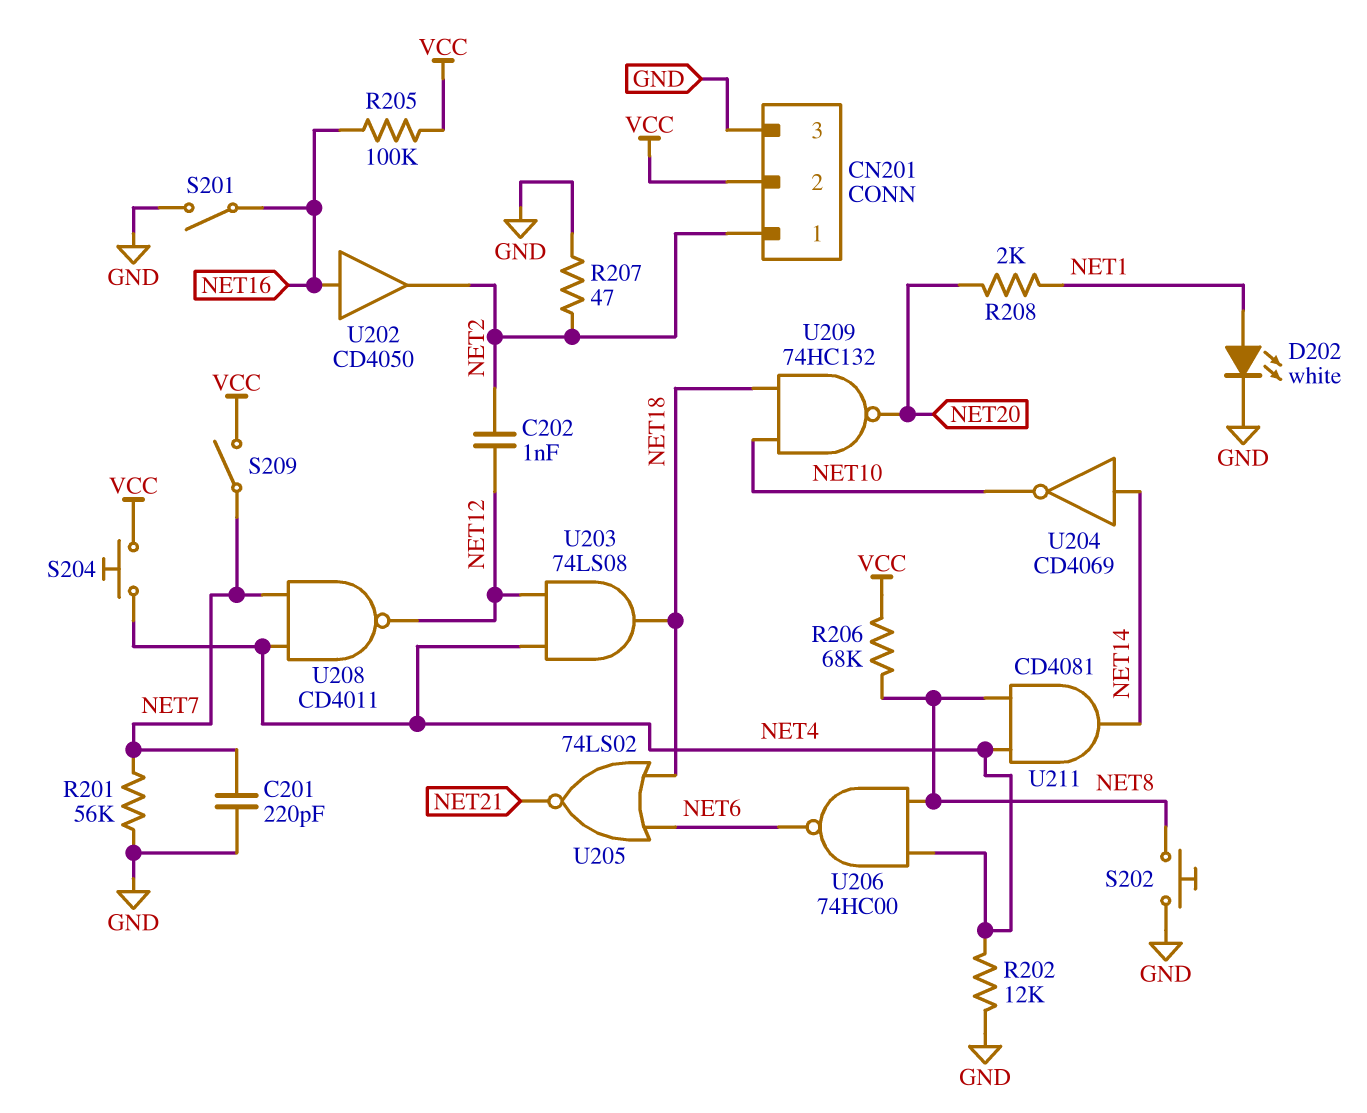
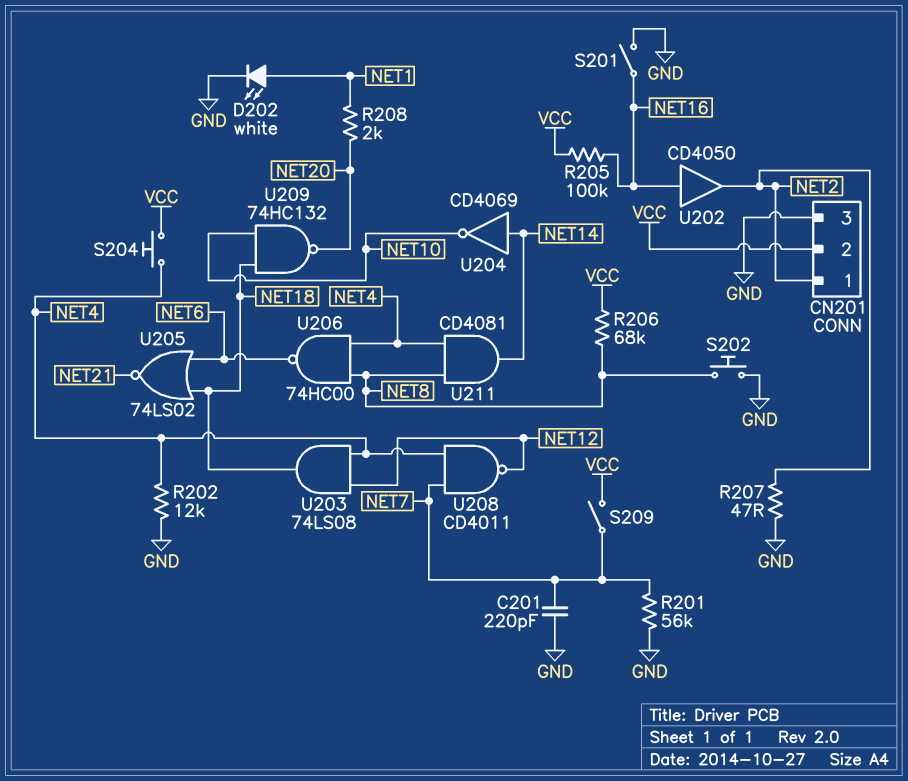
C202: 1nF (NET2, NET12) -> none

